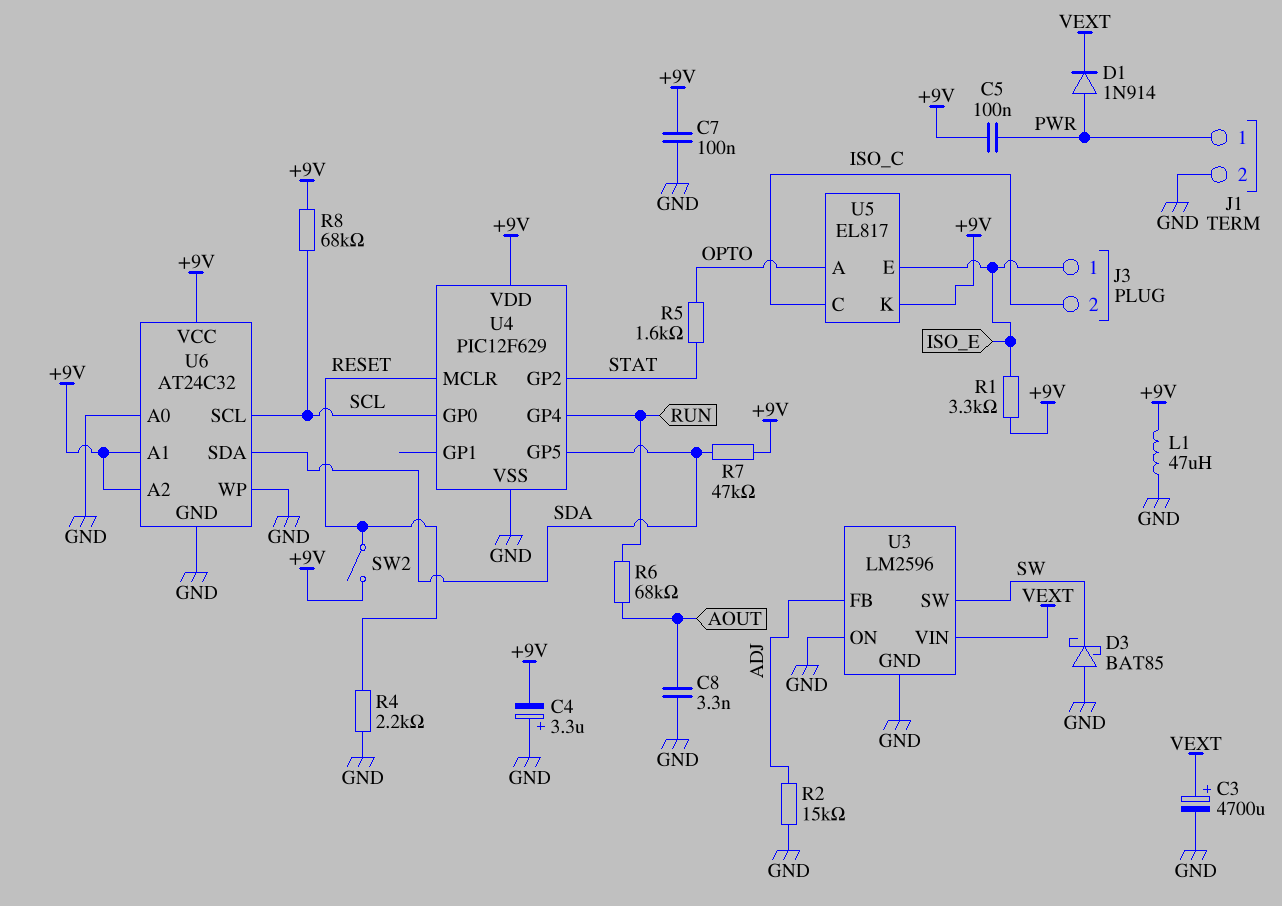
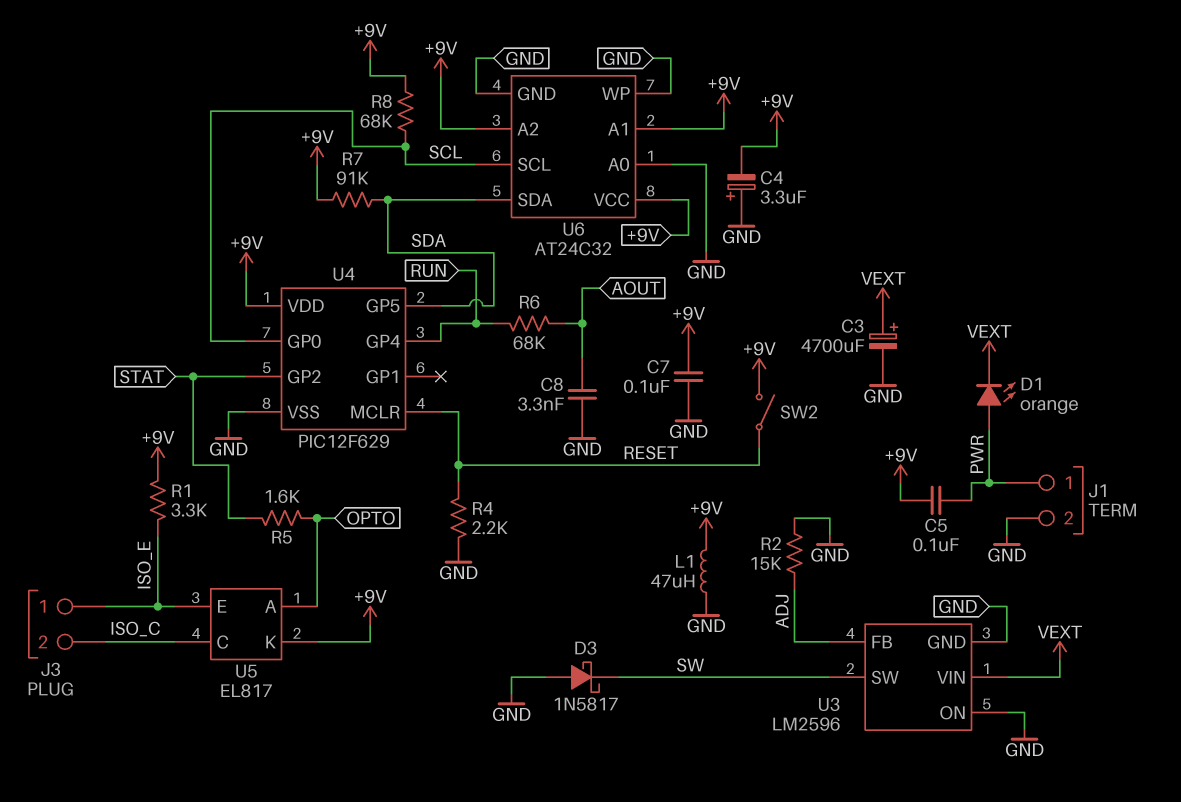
D1: diode 1N914 (A PWR, K VEXT) -> LED orange (A PWR, K VEXT)
D3: schottky BAT85 (A GND, K SW) -> schottky 1N5817 (A GND, K SW)
R7: 47k (+9V, SDA) -> 91k (+9V, SDA)

